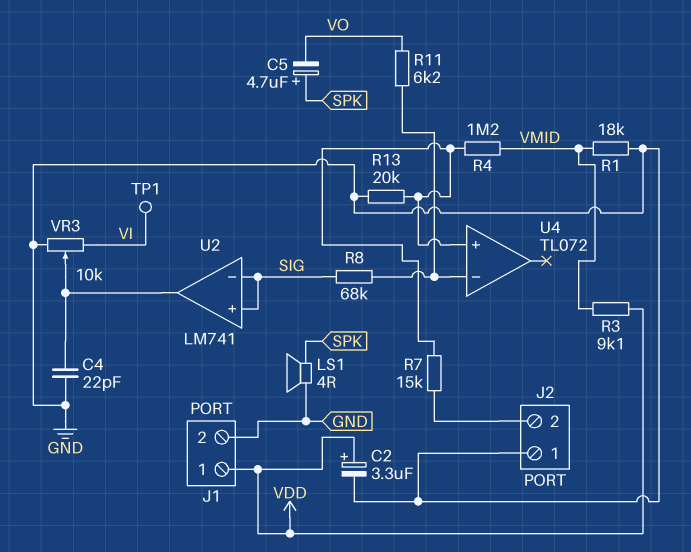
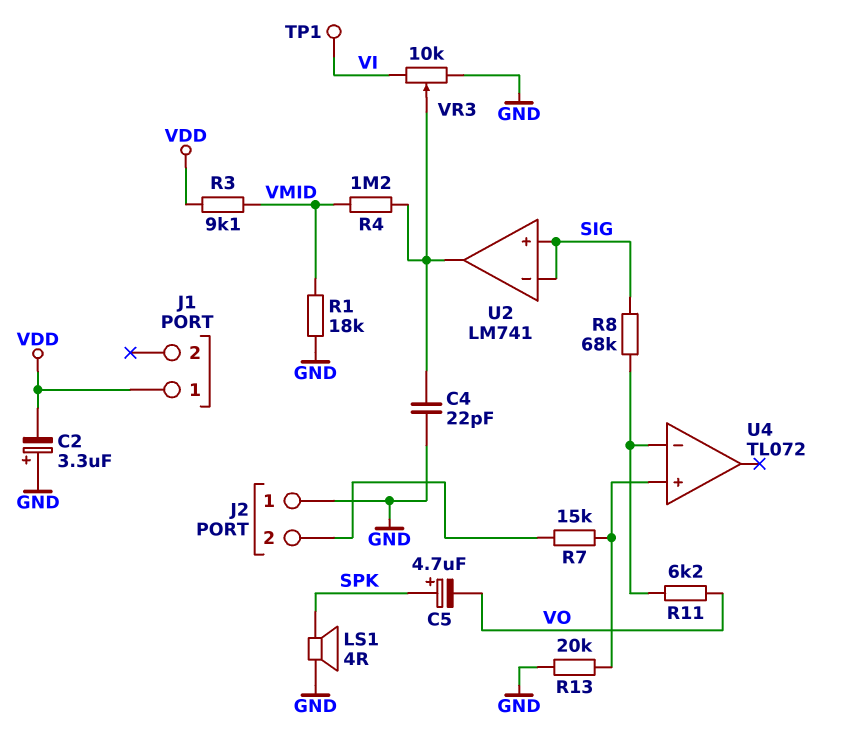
C2: 3.3uF (plus VDD, minus GND) -> 3.3uF (plus GND, minus VDD)
J1 pin 2: GND -> none
R4: 1.2M (U4/in+, VMID) -> 1.2M (U2/out, VMID)

